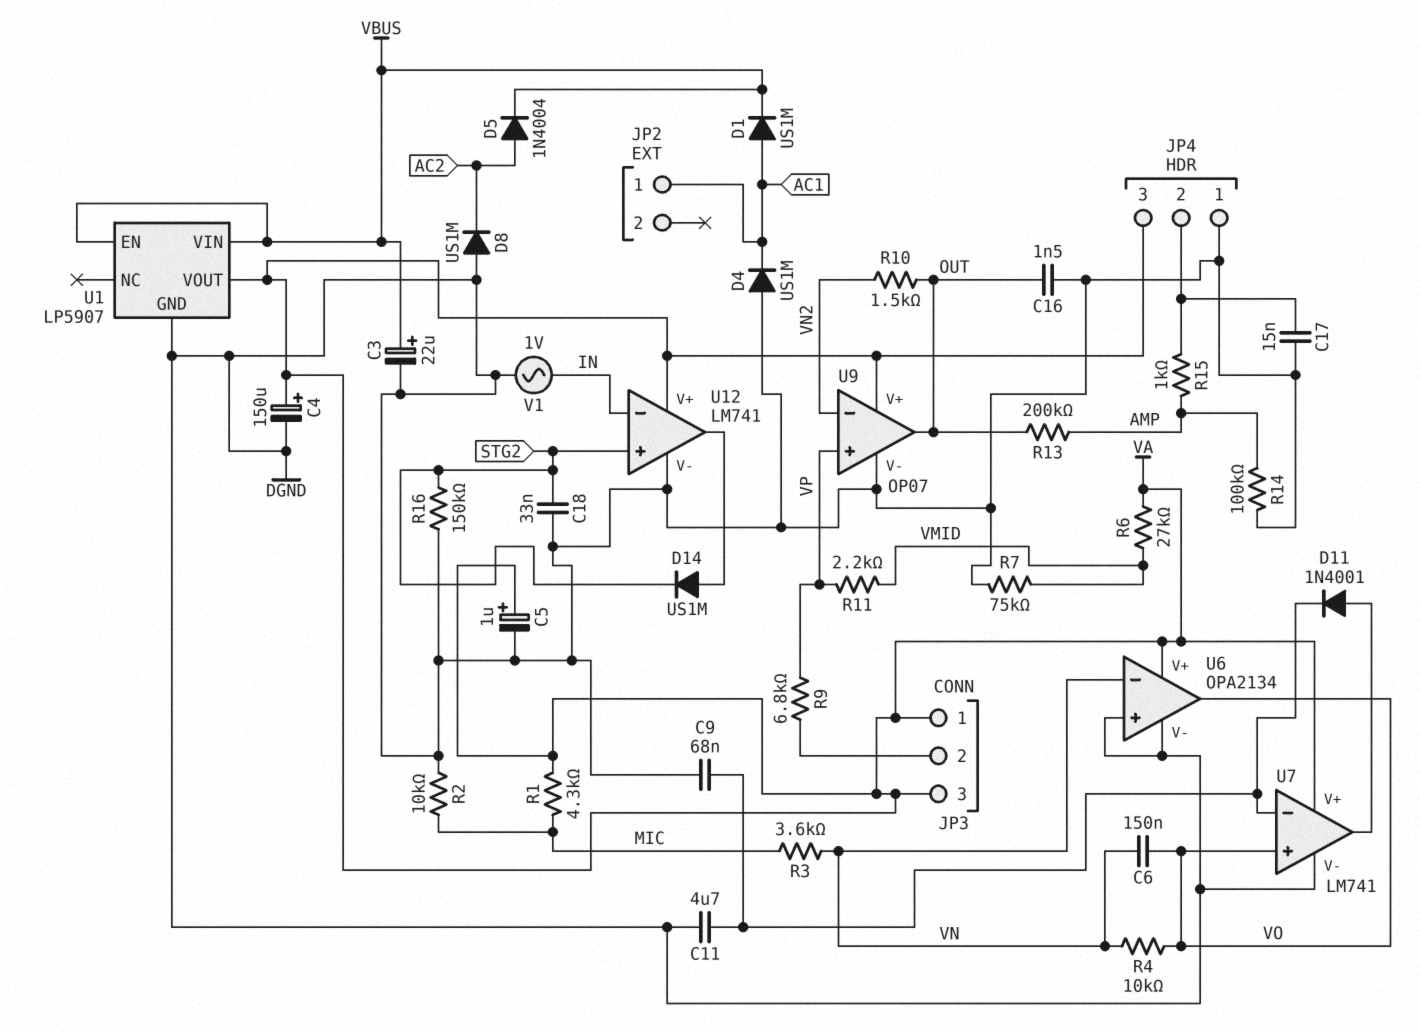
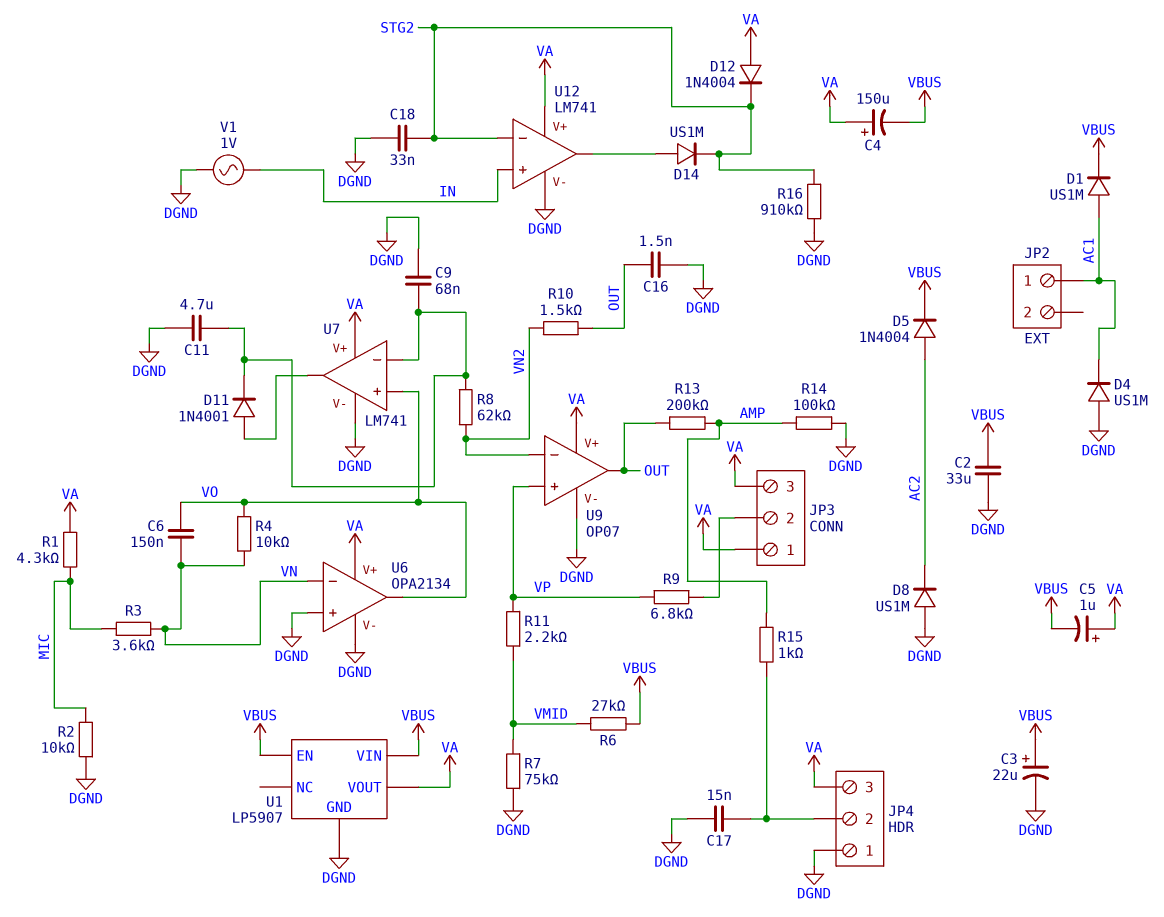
C2: none -> 33uF (DGND, VBUS)
C4: 150uF (plus VA, minus DGND) -> 150uF (plus VA, minus VBUS)
C5: 1uF (plus VA, minus DGND) -> 1uF (plus VA, minus VBUS)
D12: none -> diode 1N4004 (A VA, K STG2)
R6: 27k (VA, VMID) -> 27k (VBUS, VMID)
R8: none -> 62k (U7/in-, VN2)
R16: 150k (DGND, STG2) -> 910k (DGND, STG2)
U12 pin in+: STG2 -> IN
U12 pin in-: IN -> STG2

